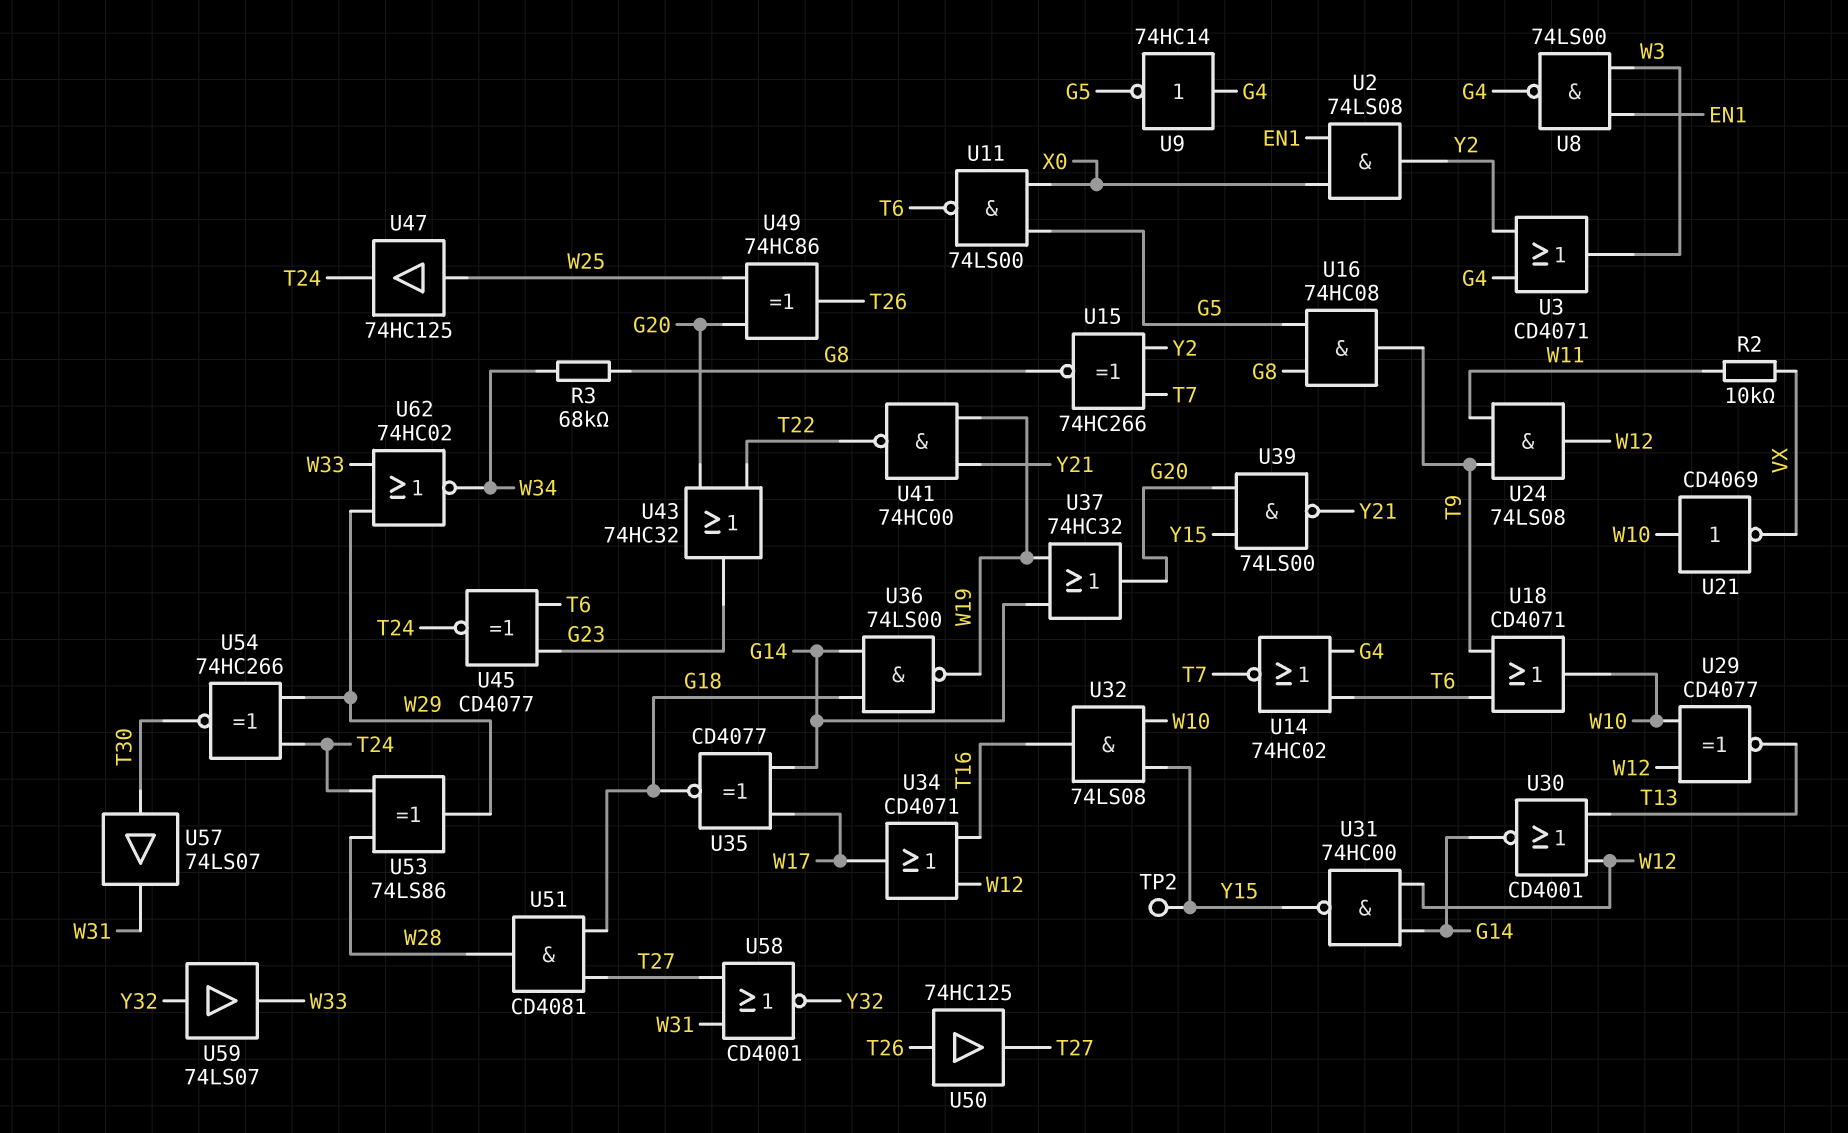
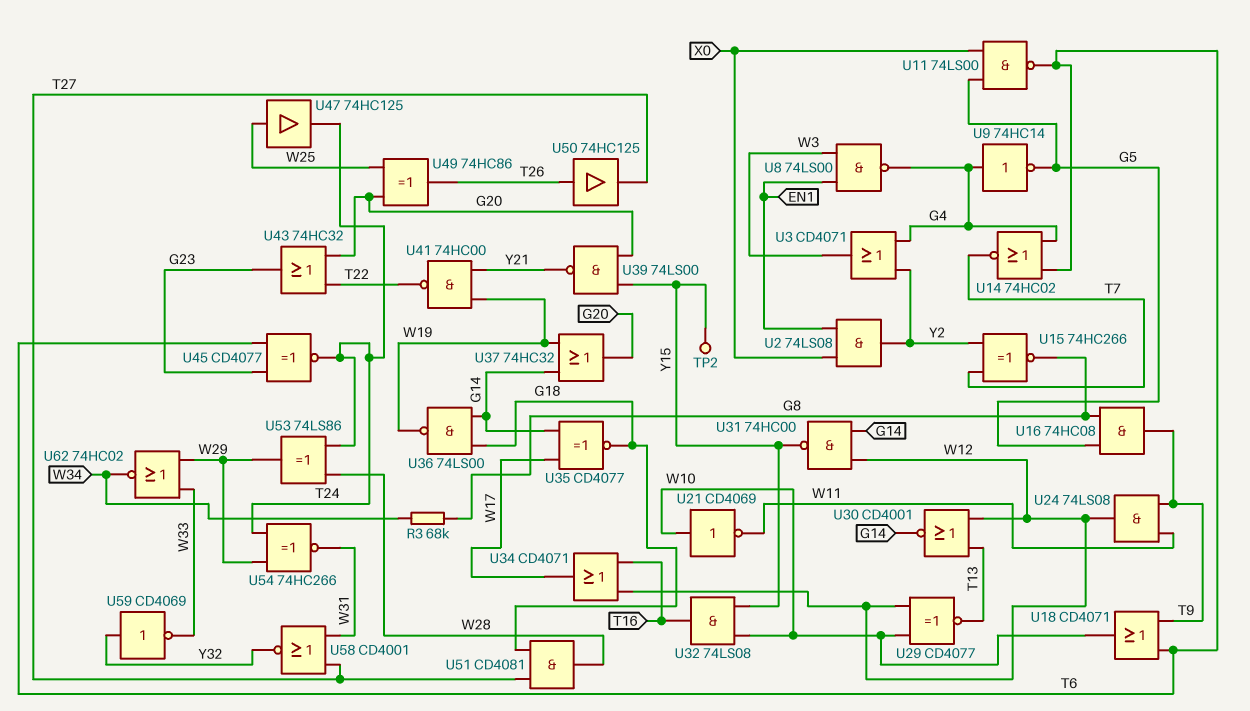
R2: 10k (VX, W11) -> none
U21: NOT CD4069 (in W10, out VX) -> NOT CD4069 (in W10, out W11)
U54: XNOR 74HC266 (in T24, in W29, out T30) -> XNOR 74HC266 (in T24, in W29, out W31)
U57: buffer 74LS07 (in T30, out W31) -> none
U59: buffer 74LS07 (in Y32, out W33) -> NOT CD4069 (in Y32, out W33)

